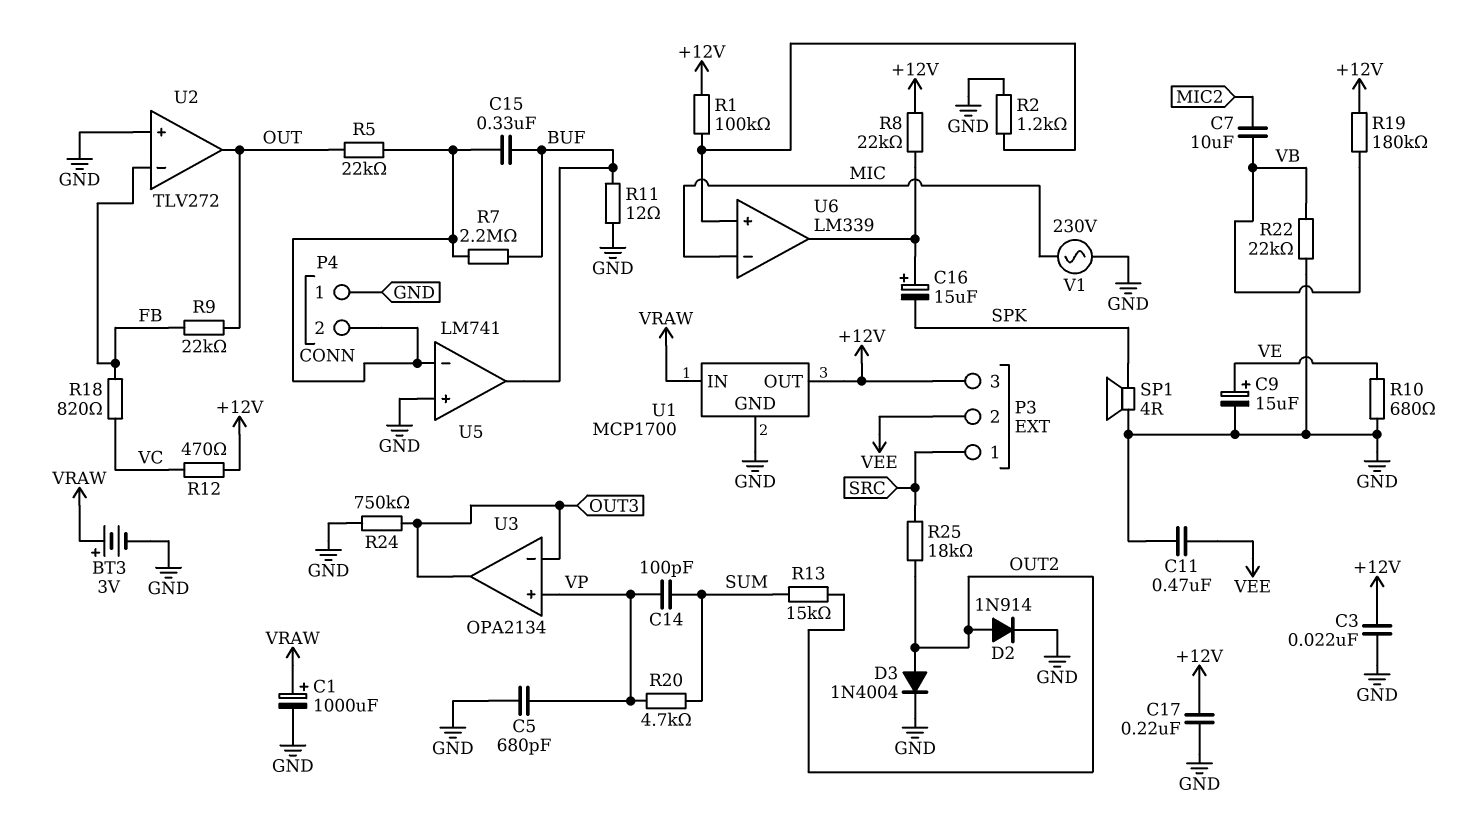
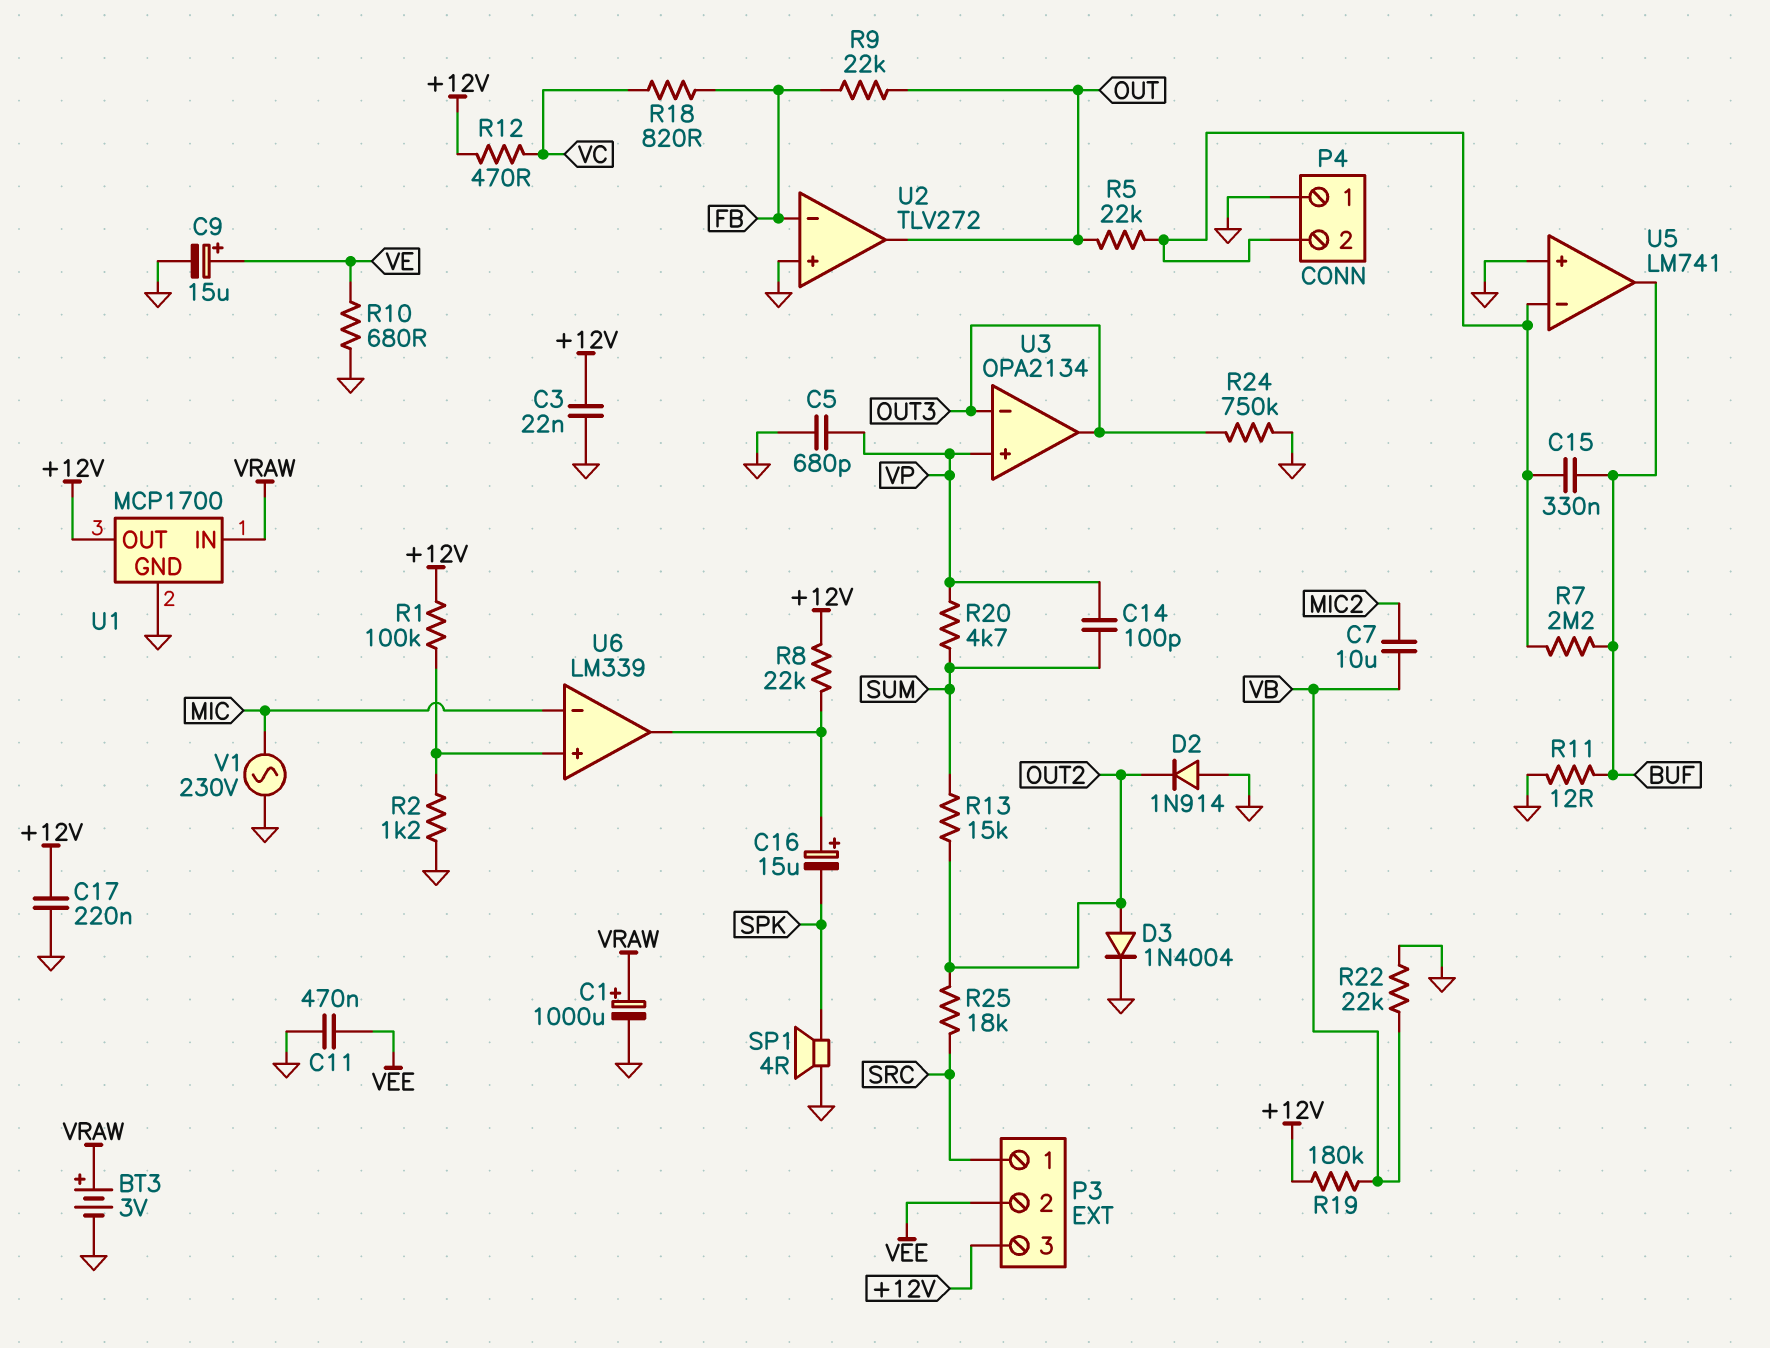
D2: diode 1N914 (A OUT2, K GND) -> diode 1N914 (A GND, K OUT2)

